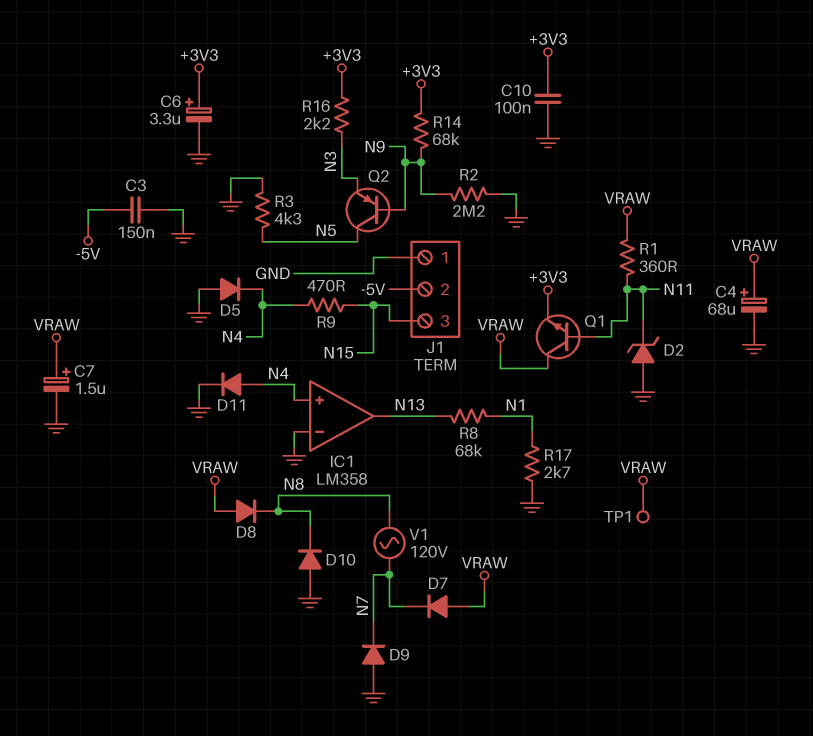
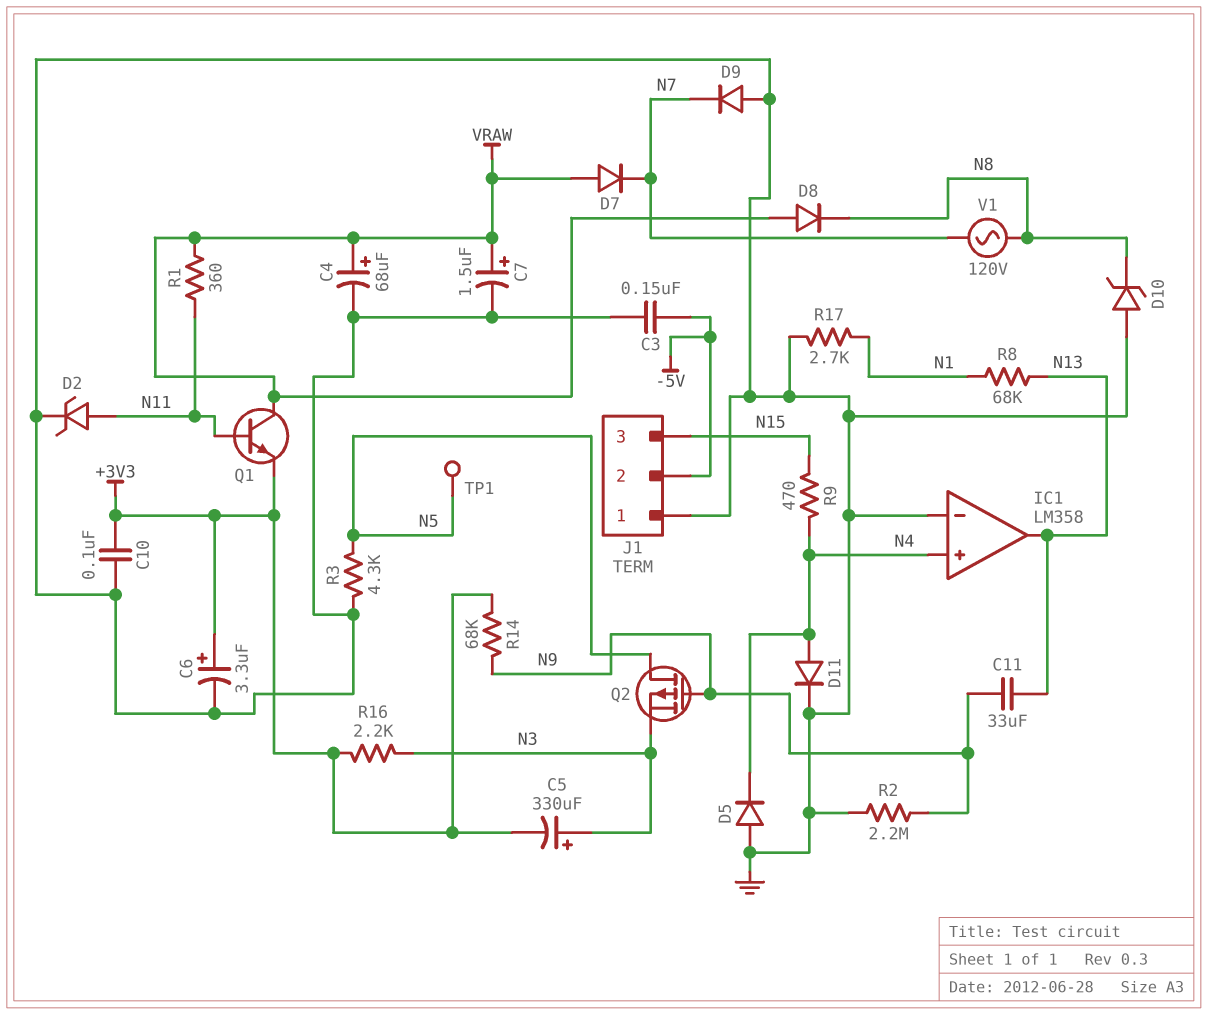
C5: none -> 330uF (plus N3, minus +3V3)
C11: none -> 33uF (N9, N13)
D2: zener (A GND, K N11) -> zener (A N11, K GND)
D10: diode (A GND, K N8) -> zener (A GND, K N8)
Q2: PNP (B N9, C N5, E N3) -> PMOS (G N9, D N5, S N3)
TP1: test point (VRAW) -> test point (N5)

